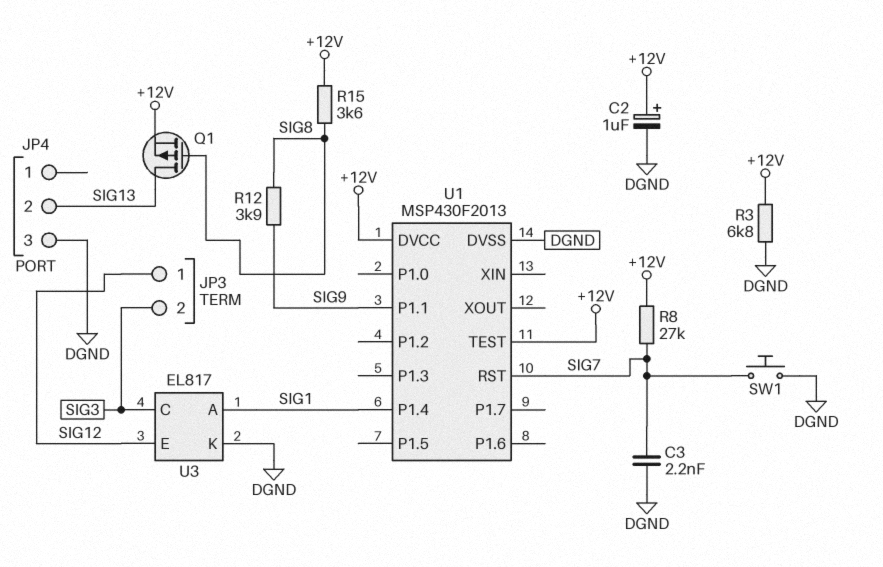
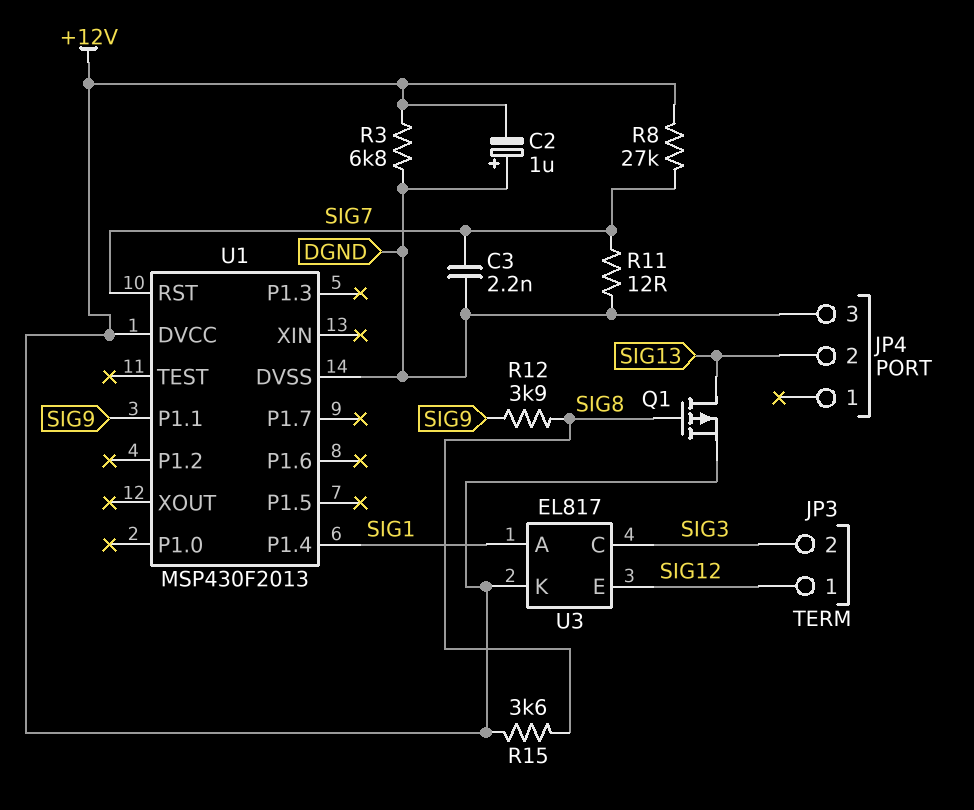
C2: 1uF (plus +12V, minus DGND) -> 1uF (plus DGND, minus +12V)
R11: none -> 12 (DGND, SIG7)
SW1: button (DGND, SIG7) -> none
U1 pin TEST: +12V -> none
U3 pin K: DGND -> +12V

